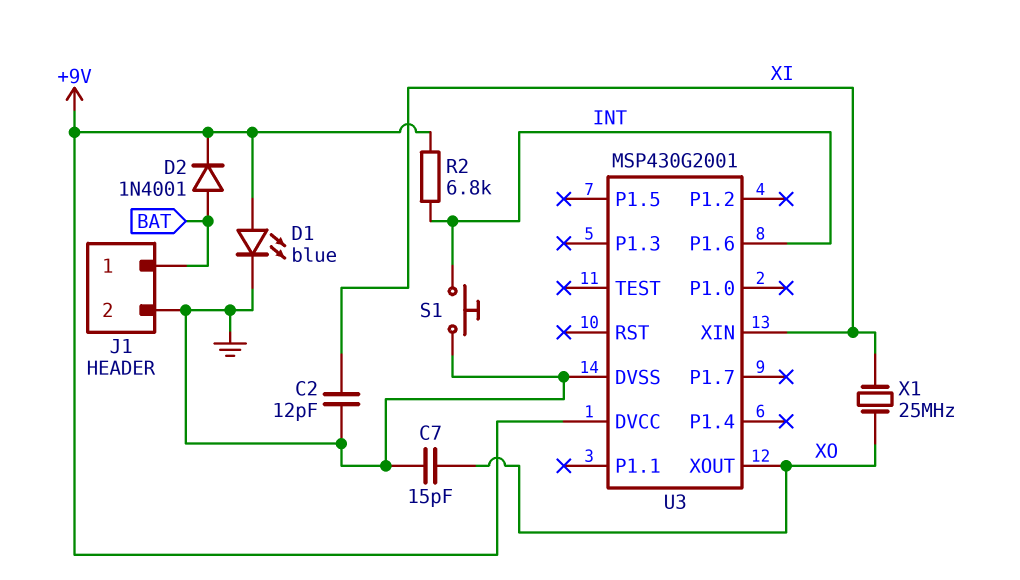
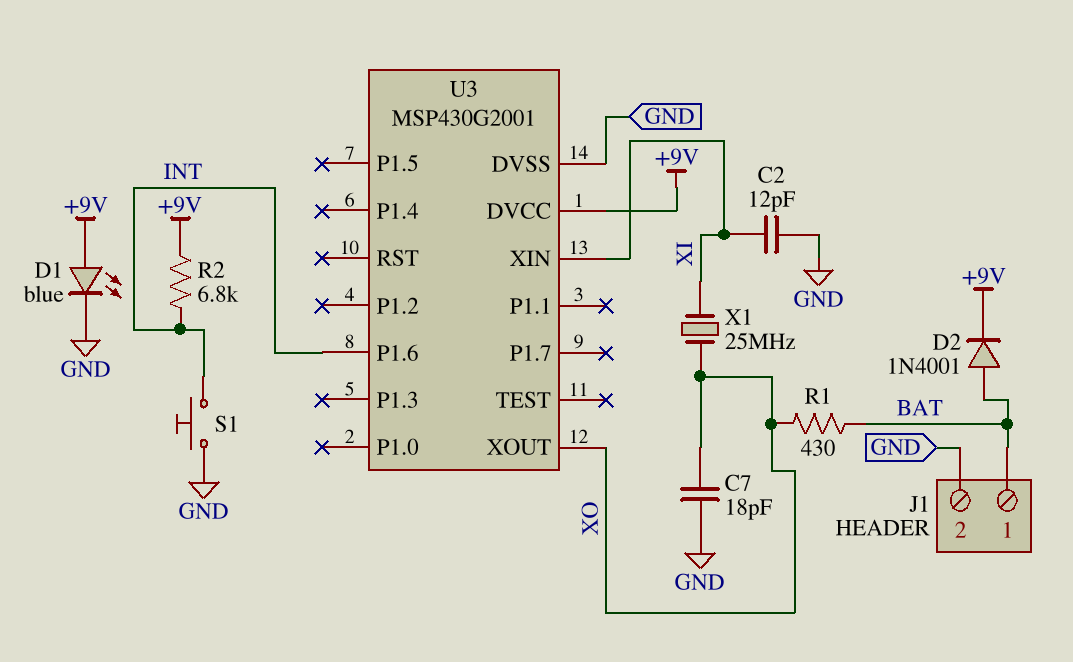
C7: 15pF (GND, XO) -> 18pF (GND, XO)
R1: none -> 430 (BAT, XO)

